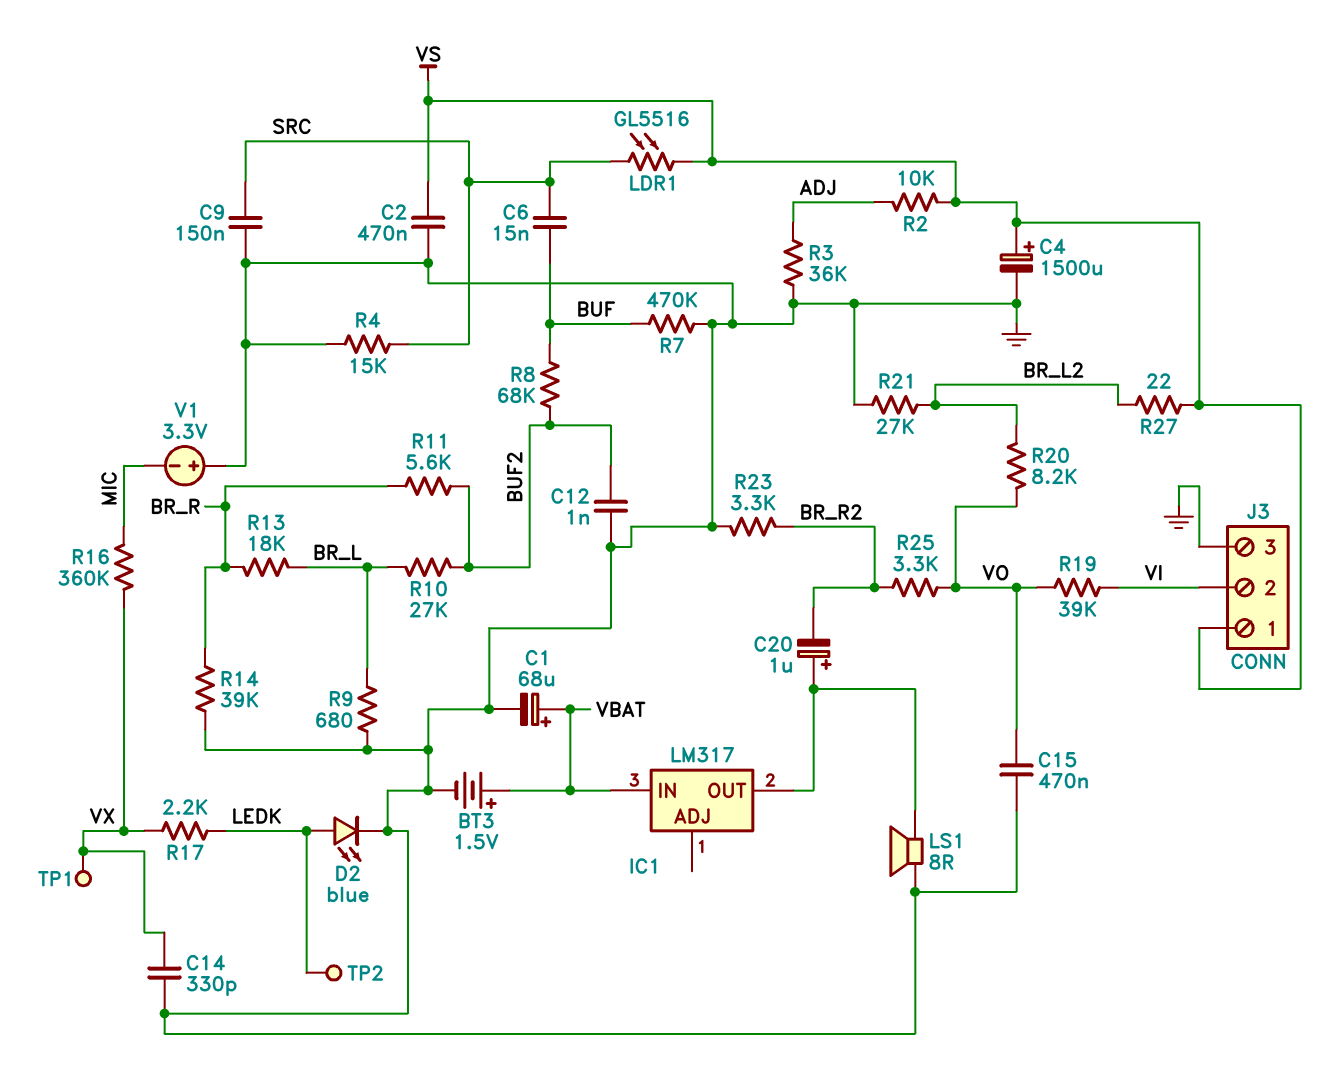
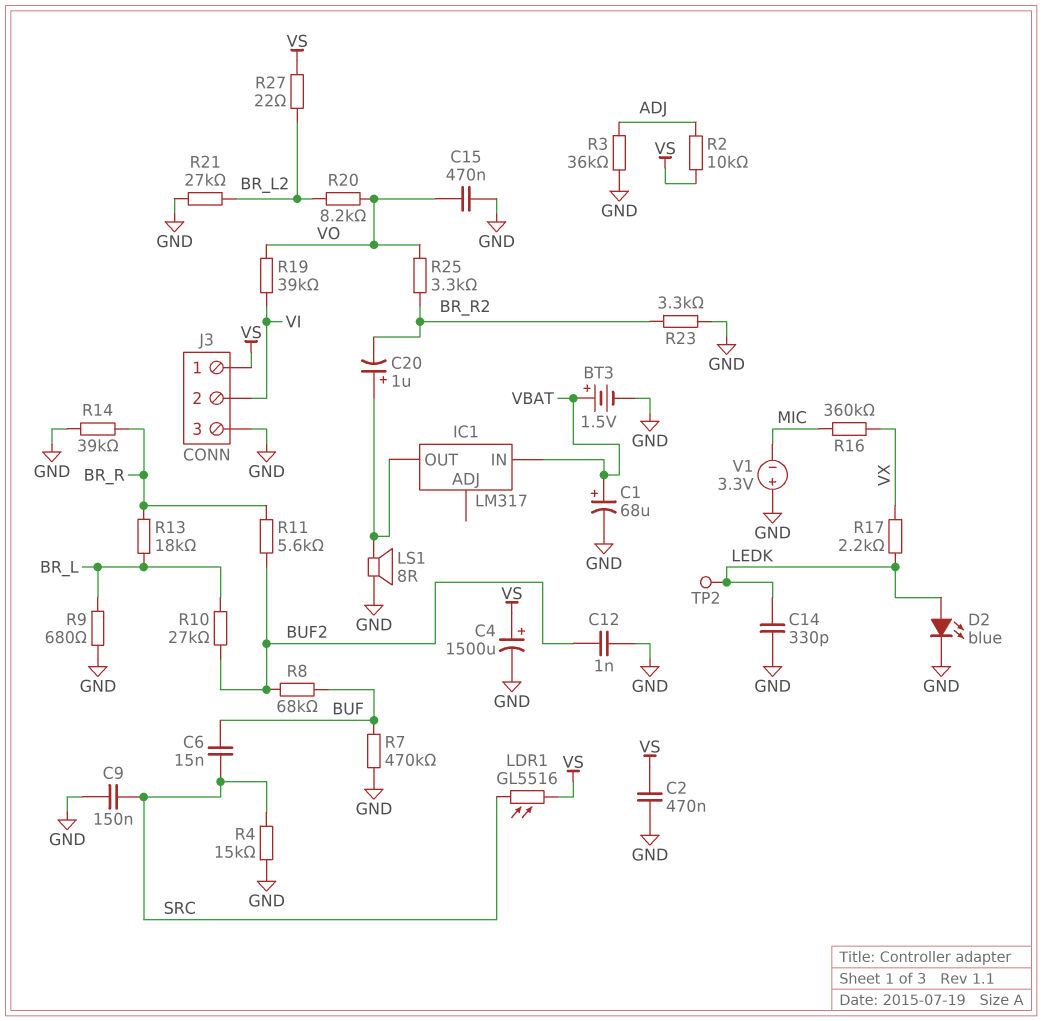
C14: 330pF (GND, VX) -> 330pF (GND, LEDK)
TP1: test point (VX) -> none

